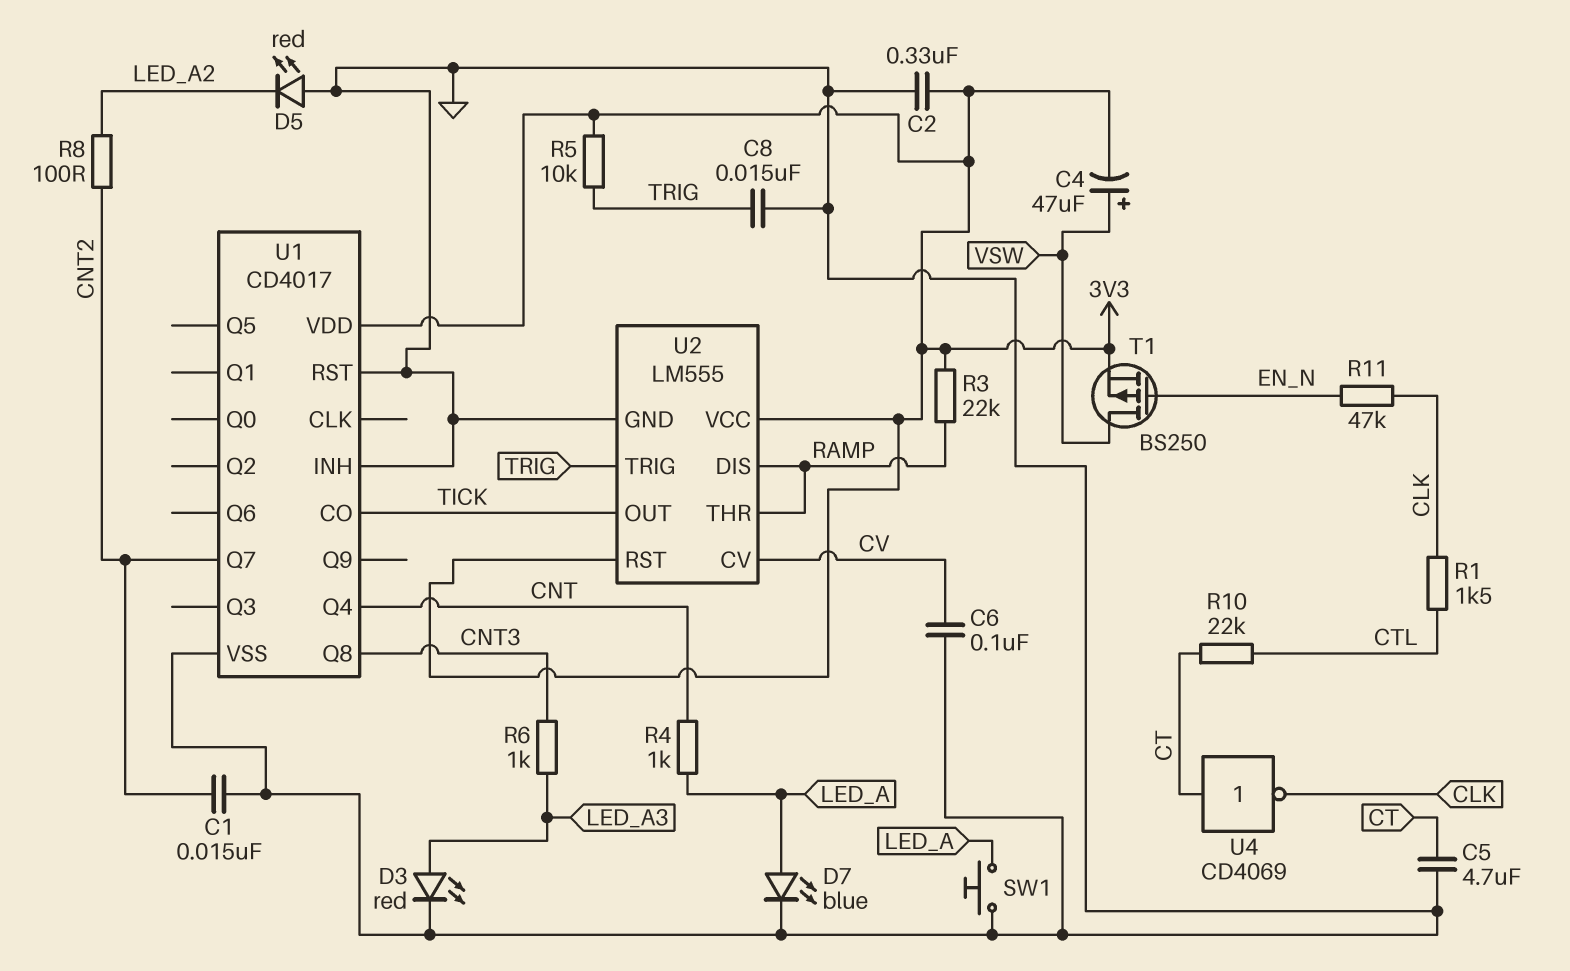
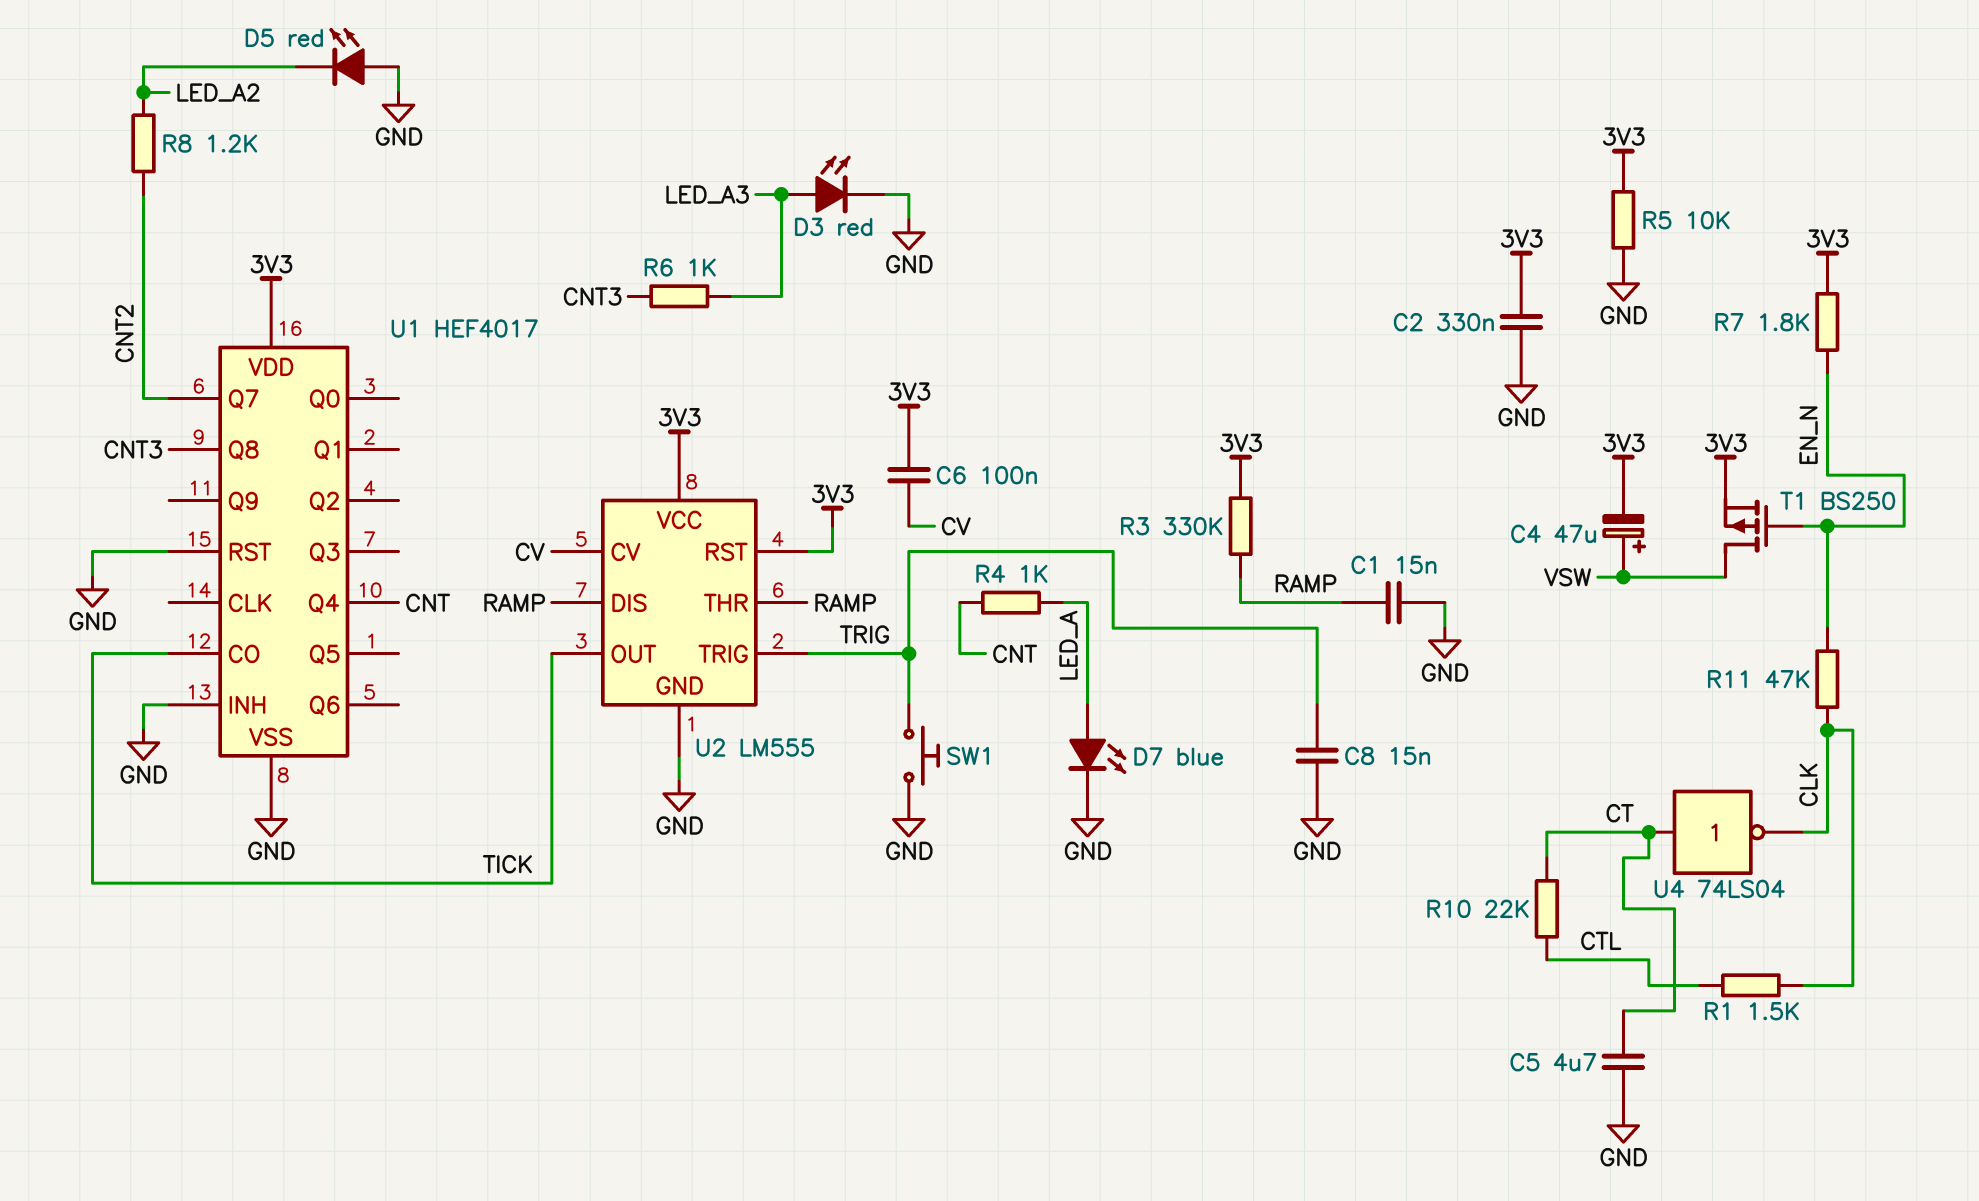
C1: 15nF (CNT2, GND) -> 15nF (GND, RAMP)
C6: 100nF (CV, GND) -> 100nF (3V3, CV)
R3: 22k (3V3, RAMP) -> 330k (3V3, RAMP)
R5: 10k (3V3, TRIG) -> 10k (3V3, GND)
R7: none -> 1.8k (3V3, EN_N)
R8: 100 (CNT2, LED_A2) -> 1.2k (CNT2, LED_A2)
SW1: button (GND, LED_A) -> button (GND, TRIG)
U1: CD4017 -> HEF4017
U4: NOT CD4069 (in CT, out CLK) -> NOT 74LS04 (in CT, out CLK)

